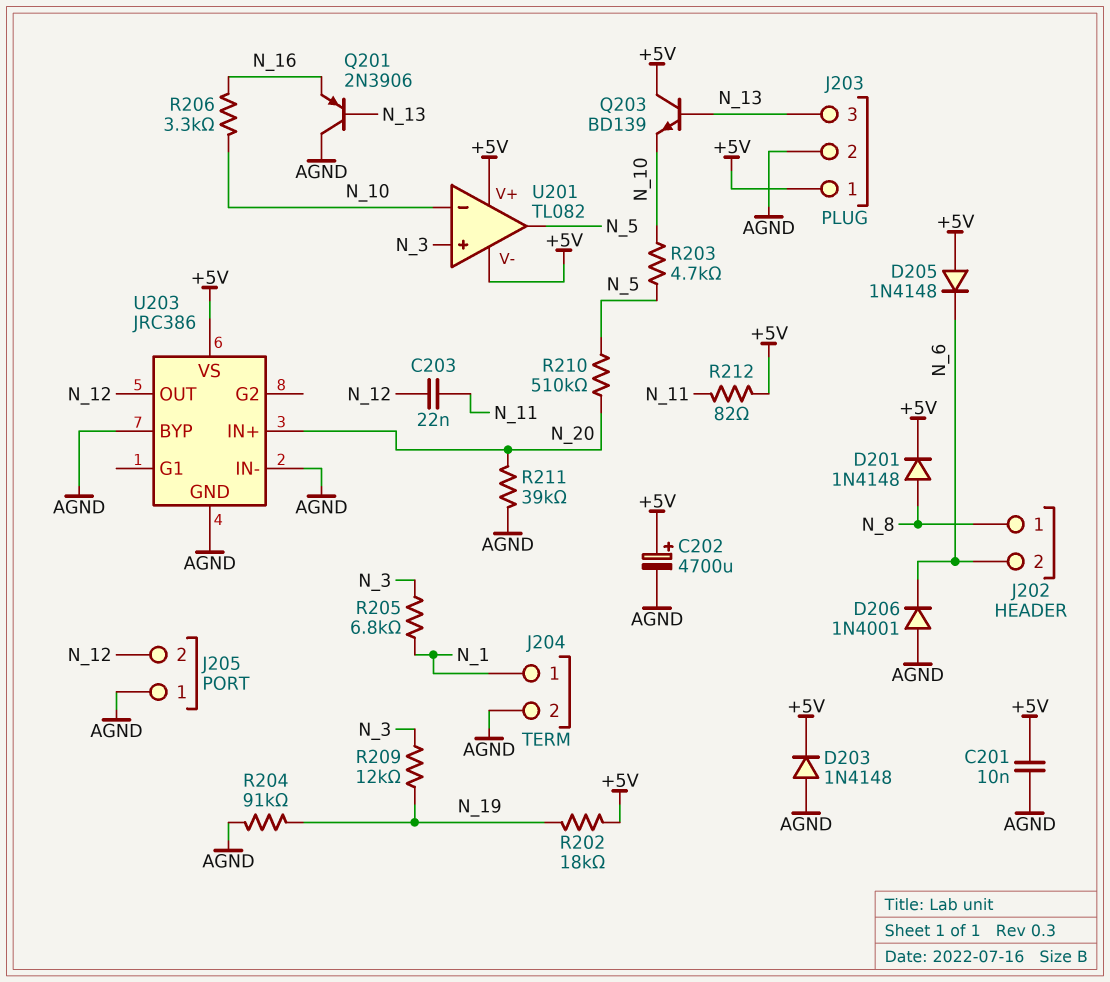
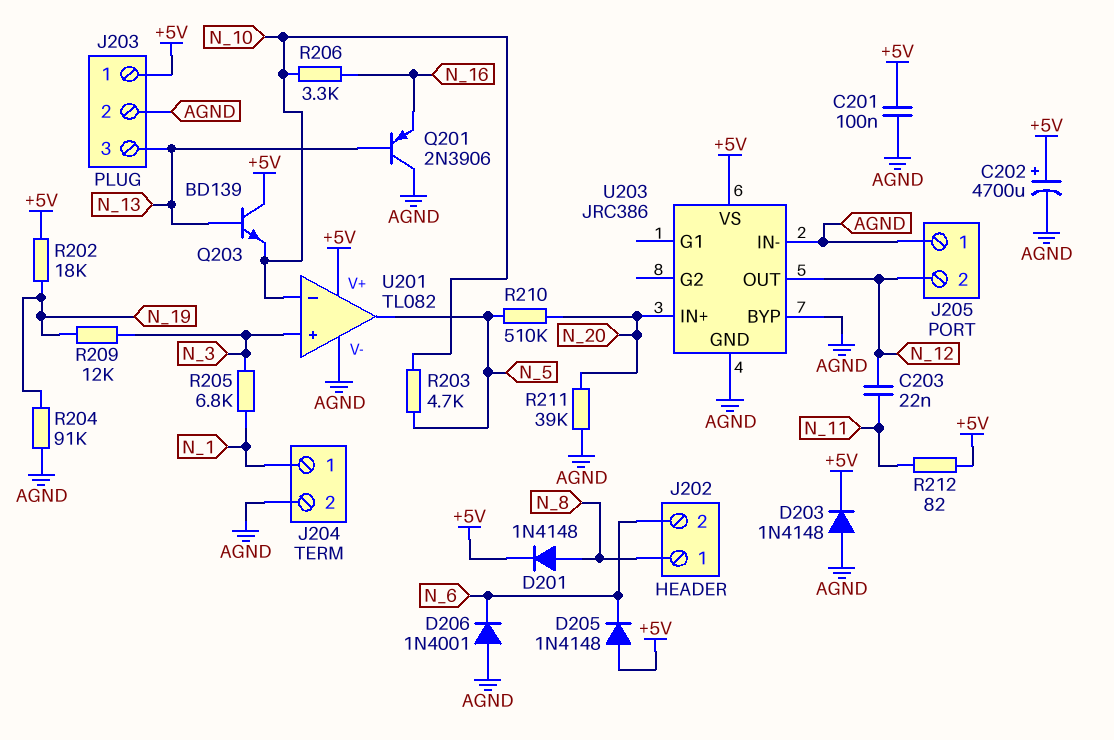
C201: 10nF (+5V, AGND) -> 100nF (+5V, AGND)
U201 pin V-: +5V -> AGND

